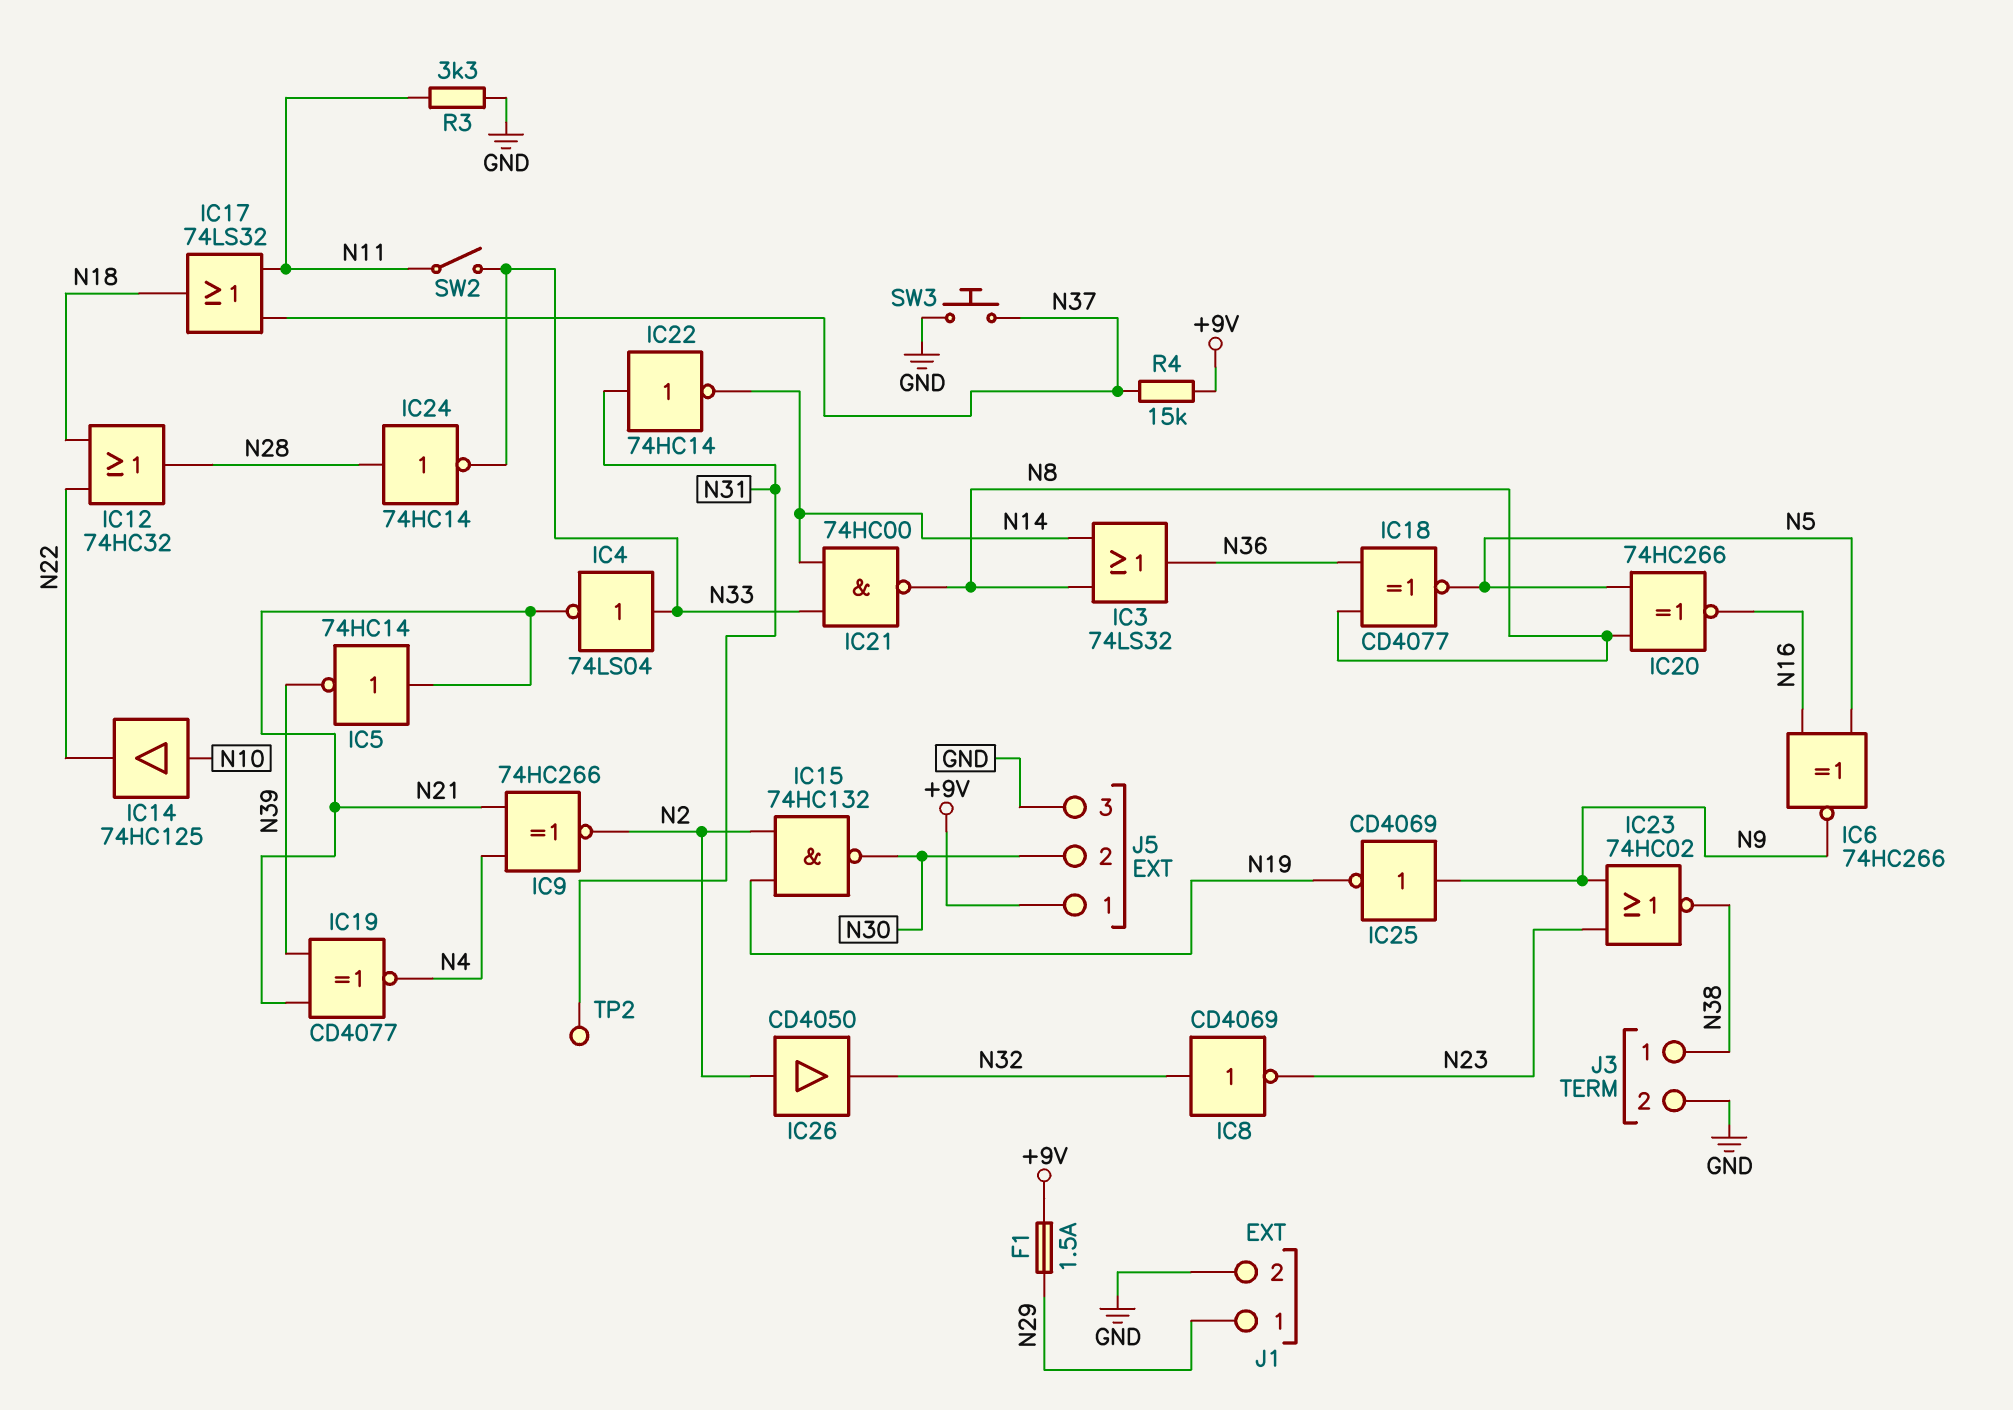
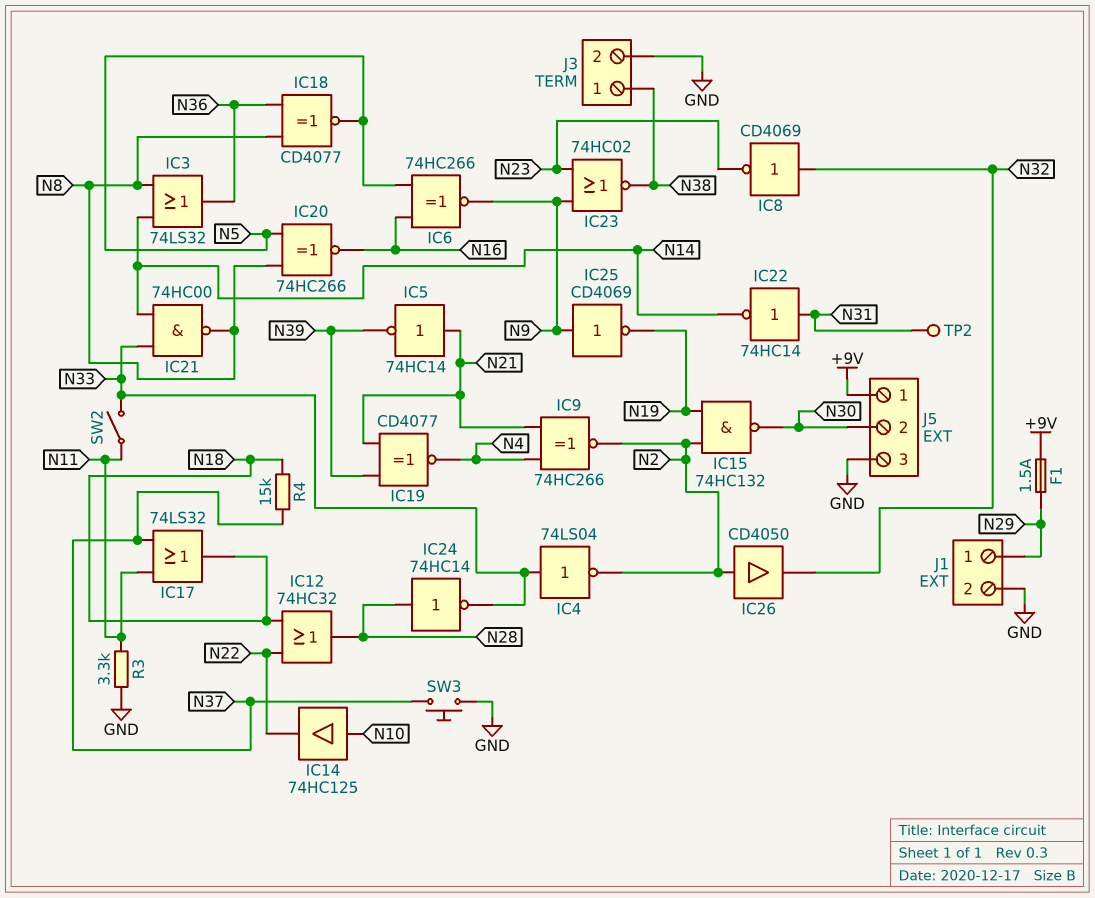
IC4: NOT 74LS04 (in N33, out N21) -> NOT 74LS04 (in N33, out N2)
R4: 15k (+9V, N37) -> 15k (N18, N37)

